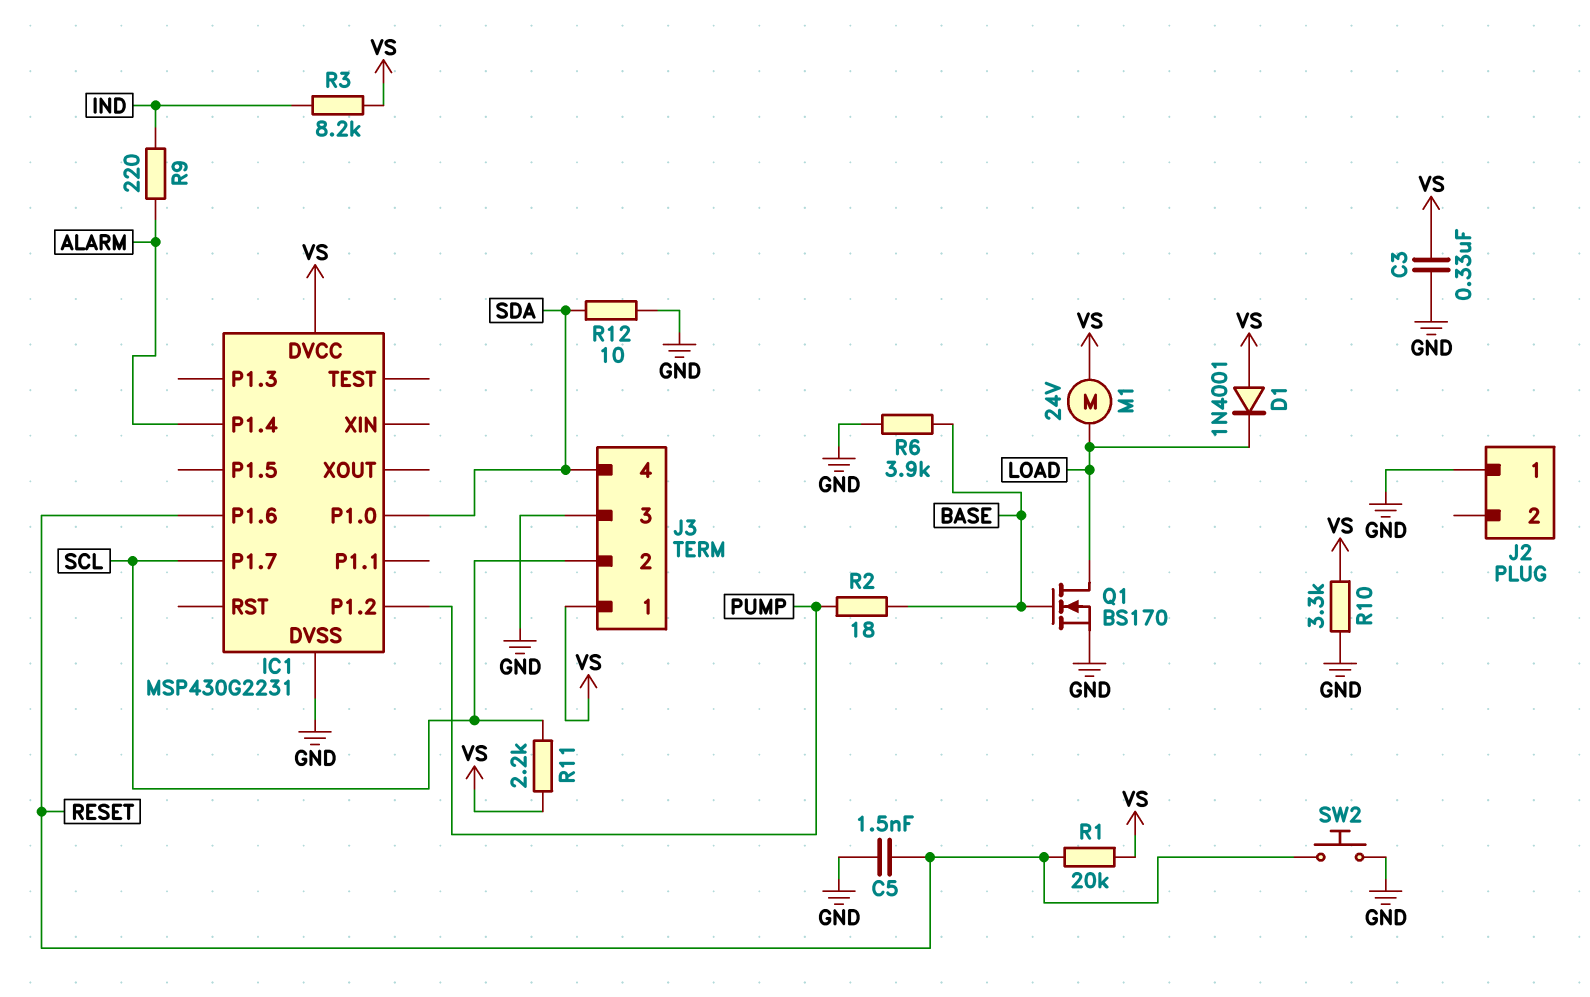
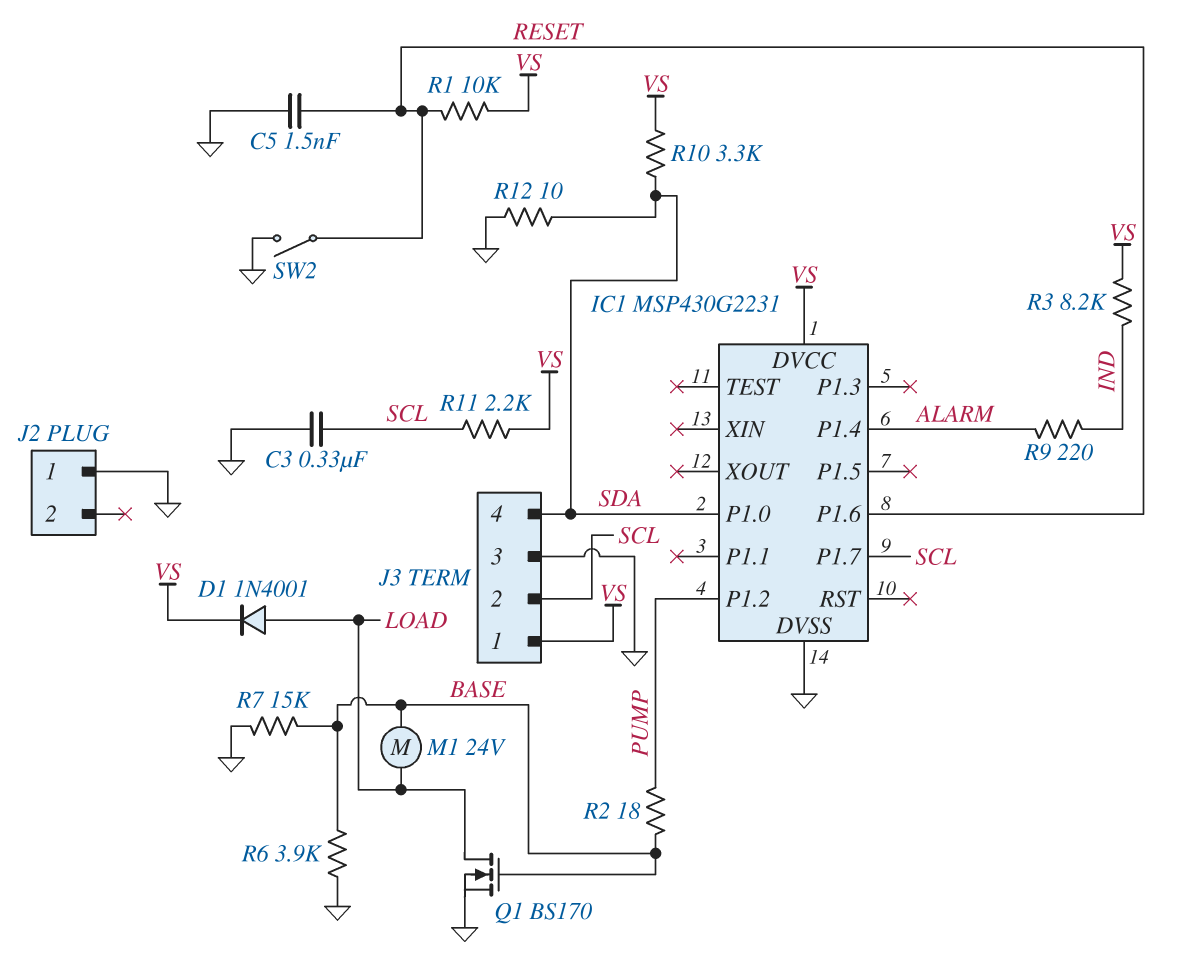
C3: 330nF (GND, VS) -> 330nF (GND, SCL)
D1: diode 1N4001 (A VS, K LOAD) -> diode 1N4001 (A LOAD, K VS)
M1: motor 24V (LOAD, VS) -> motor 24V (BASE, LOAD)
R1: 20k (RESET, VS) -> 10k (RESET, VS)
R7: none -> 15k (BASE, GND)
R10: 3.3k (GND, VS) -> 3.3k (SDA, VS)
SW2: button (GND, RESET) -> switch (GND, RESET)

